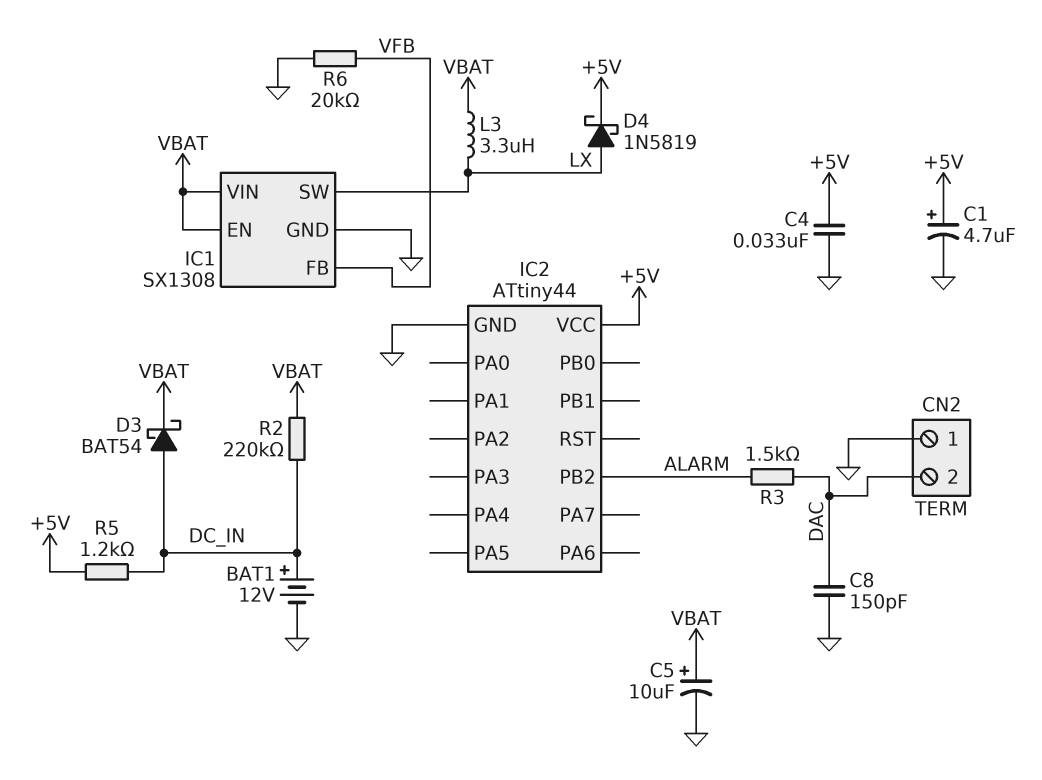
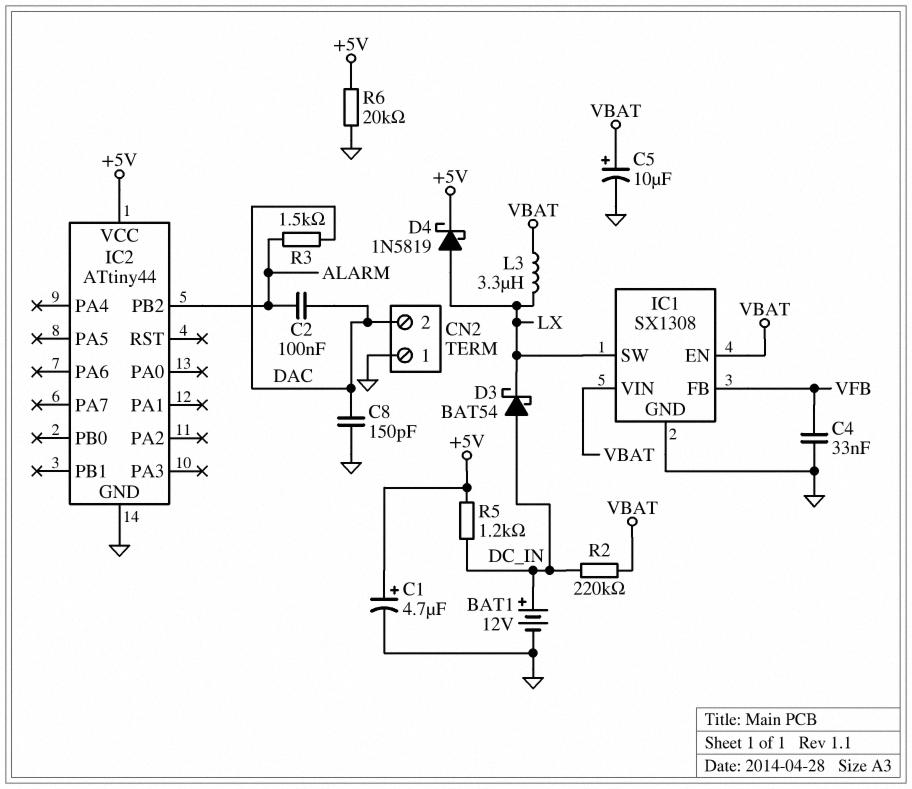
C2: none -> 100nF (ALARM, DAC)
C4: 33nF (+5V, GND) -> 33nF (GND, VFB)
D3: schottky BAT54 (A DC_IN, K VBAT) -> schottky BAT54 (A DC_IN, K LX)
R6: 20k (GND, VFB) -> 20k (+5V, GND)

